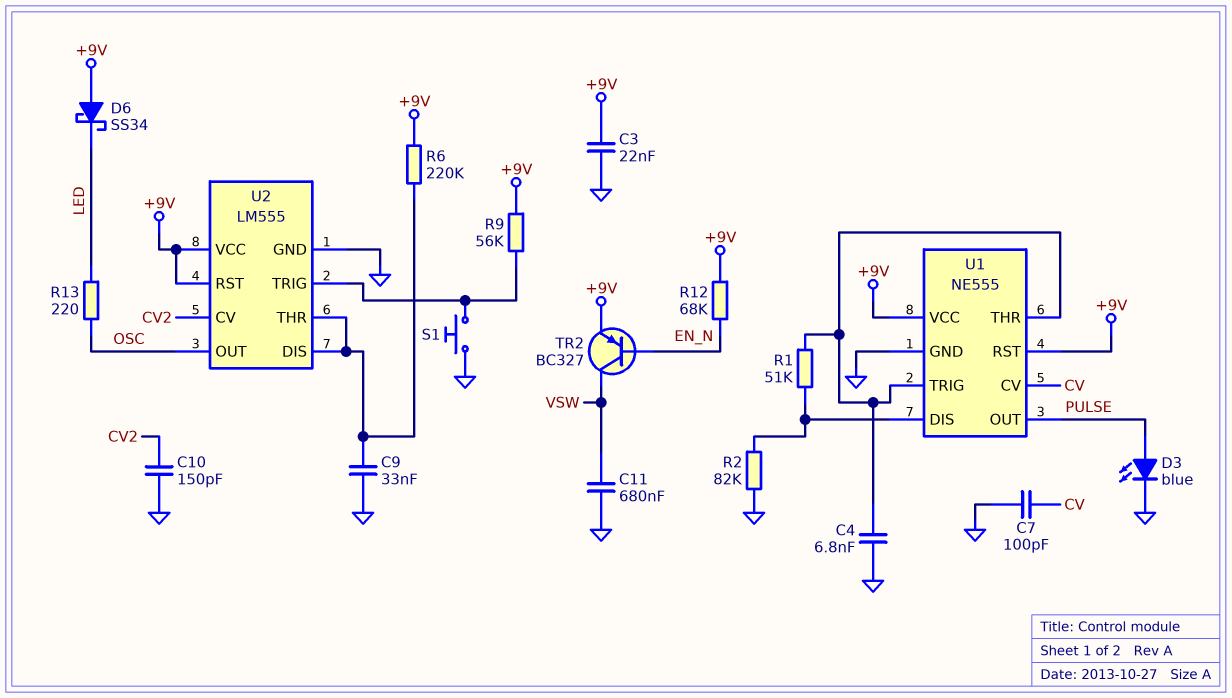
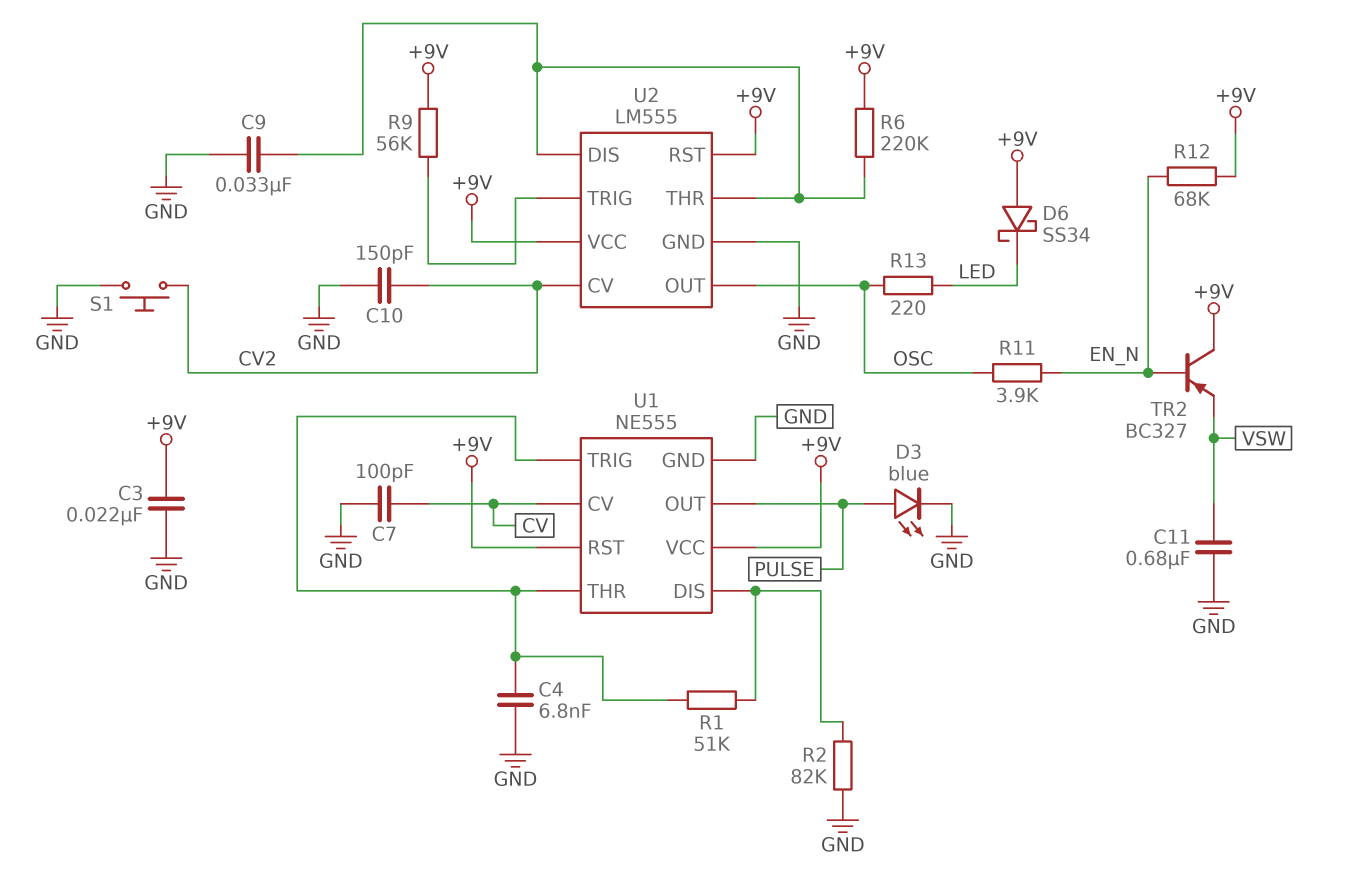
R11: none -> 3.9k (EN_N, OSC)
S1: button (GND, U2/TRIG) -> button (CV2, GND)
TR2: PNP BC327 (B EN_N, C VSW, E +9V) -> PNP BC327 (B EN_N, C +9V, E VSW)

